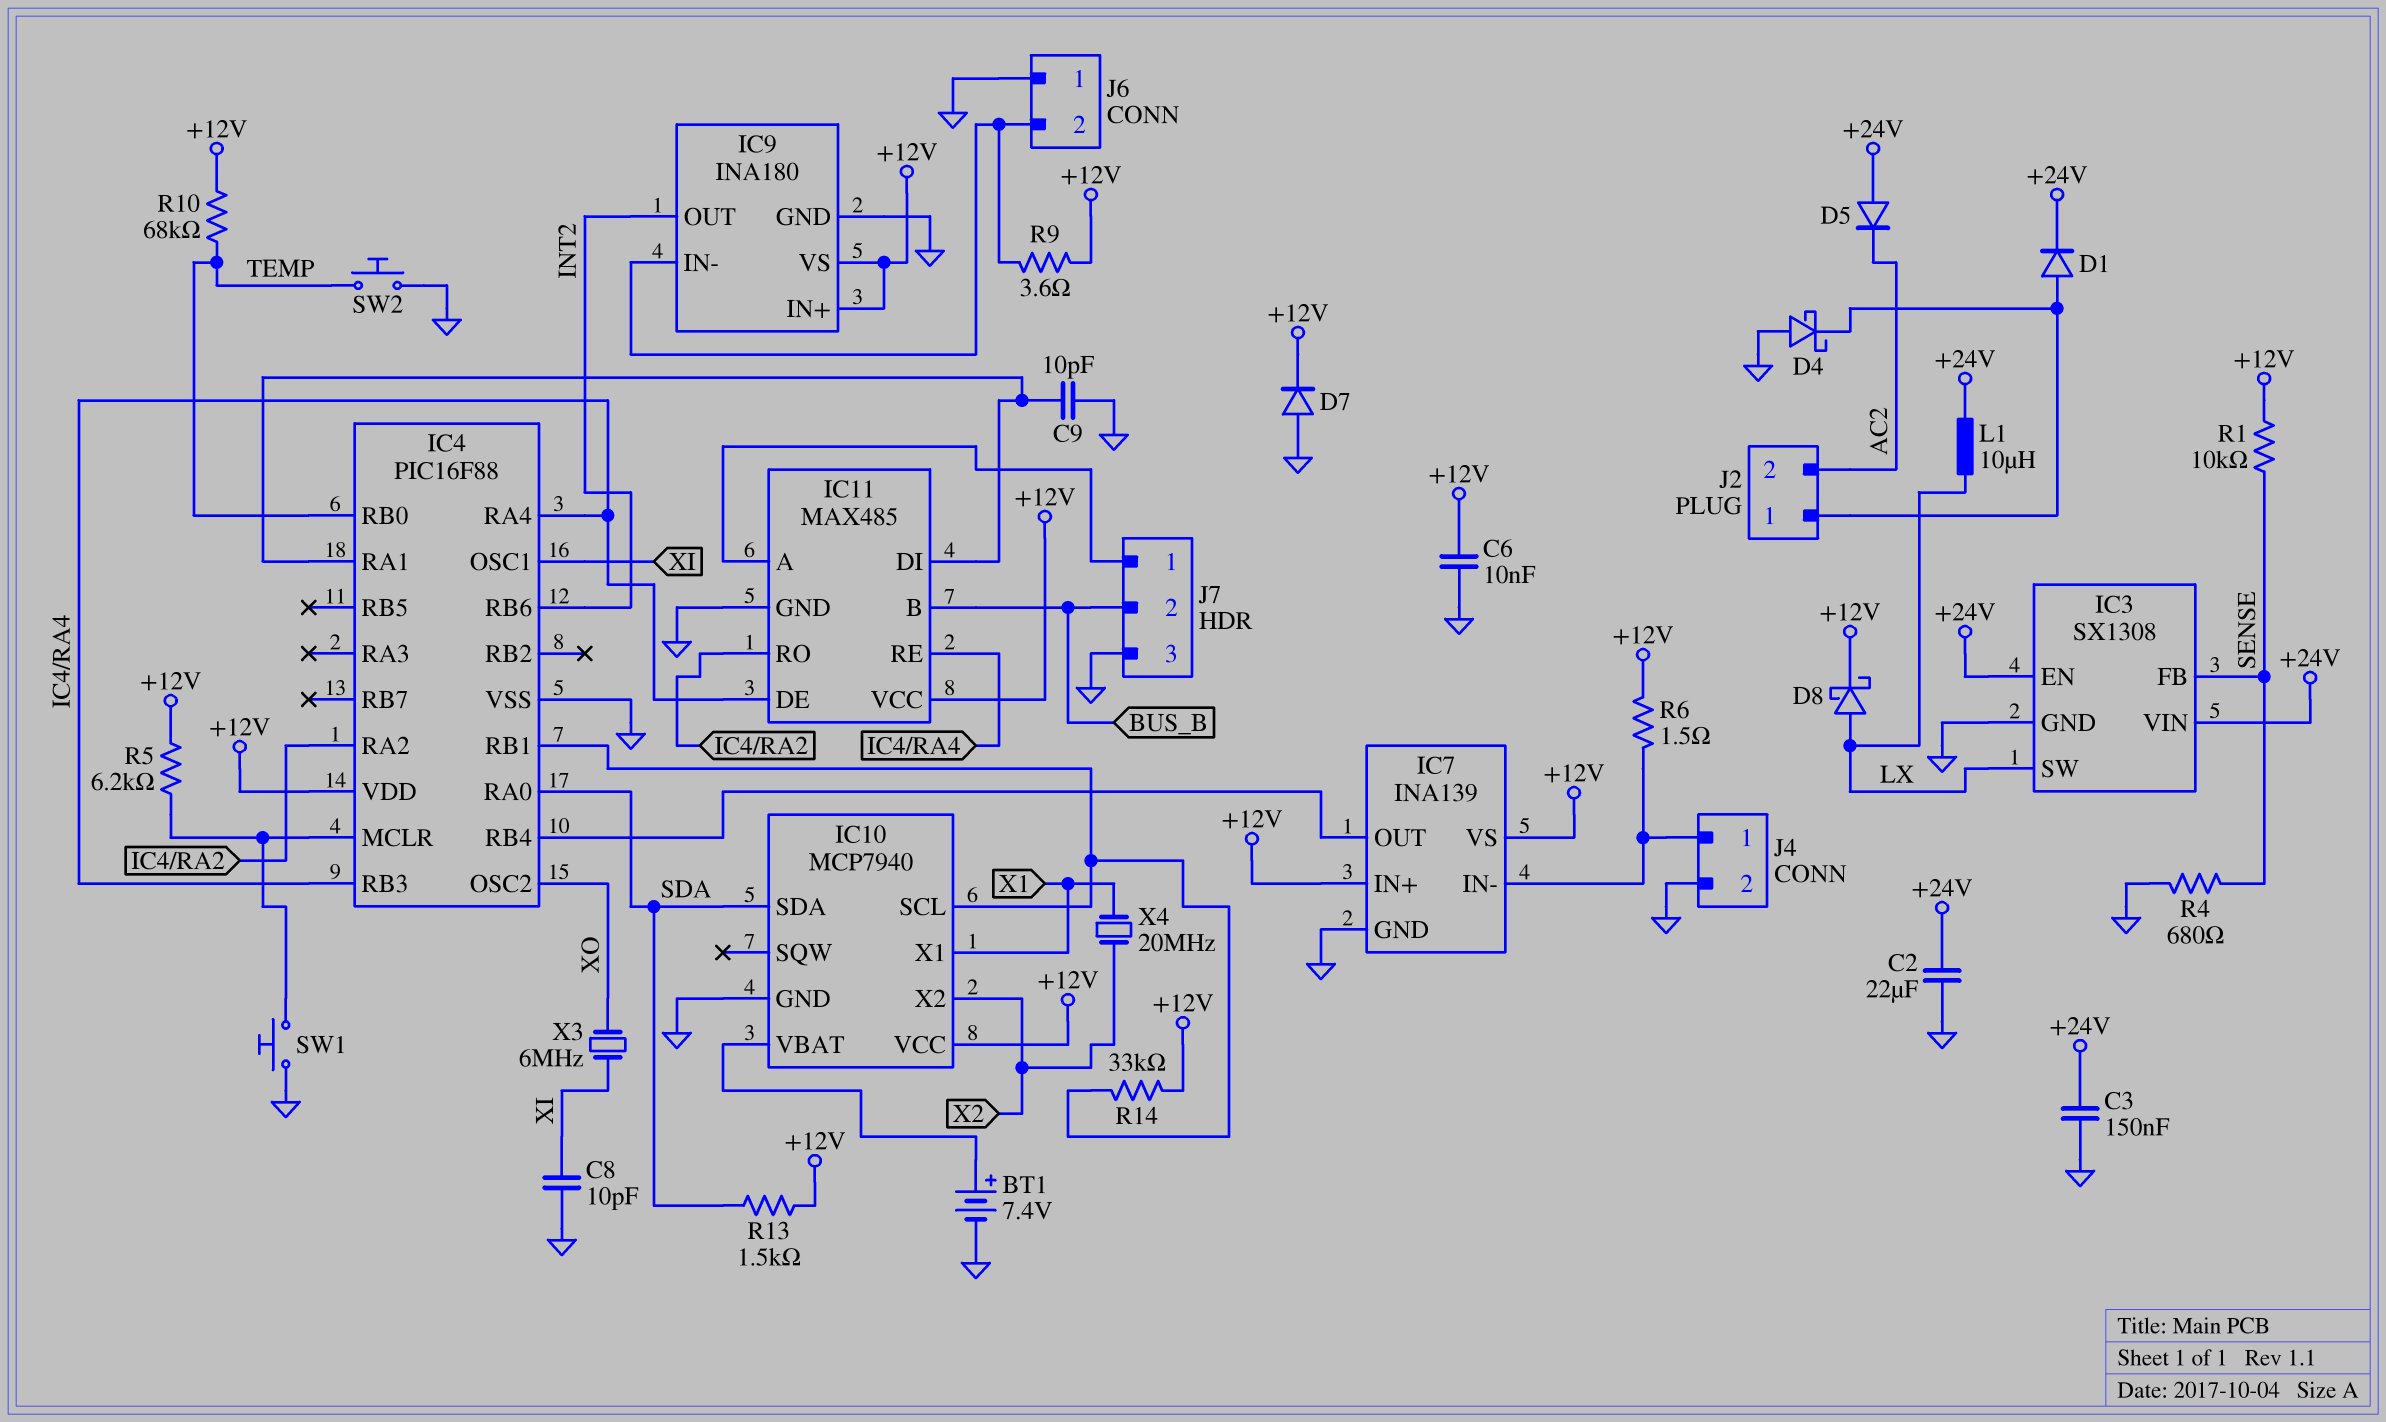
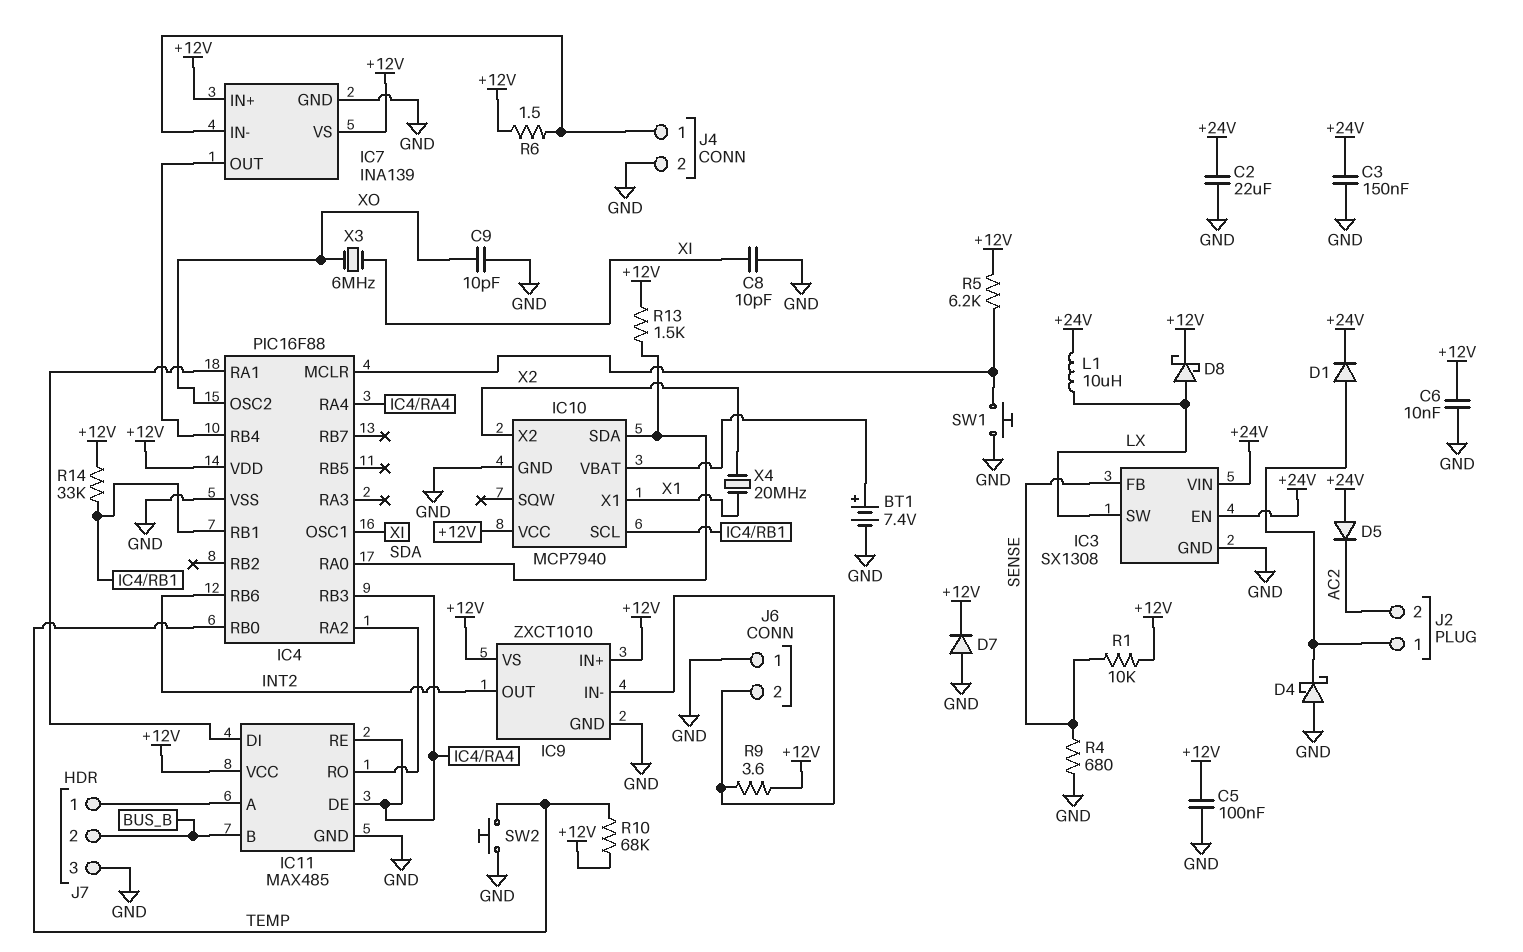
C5: none -> 100nF (+12V, GND)
C9: 10pF (GND, IC4/RA1) -> 10pF (GND, XO)
IC9: INA180 -> ZXCT1010

